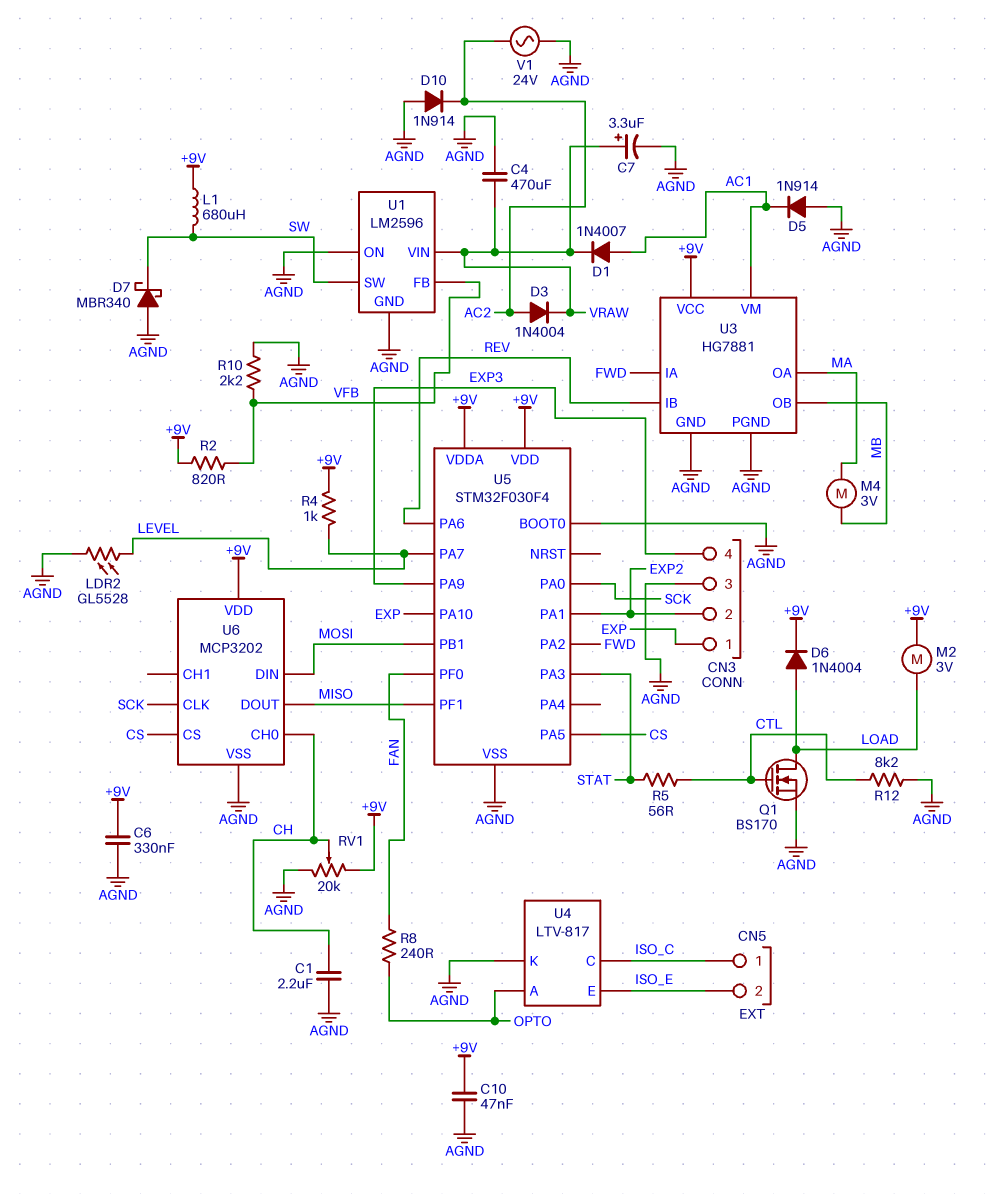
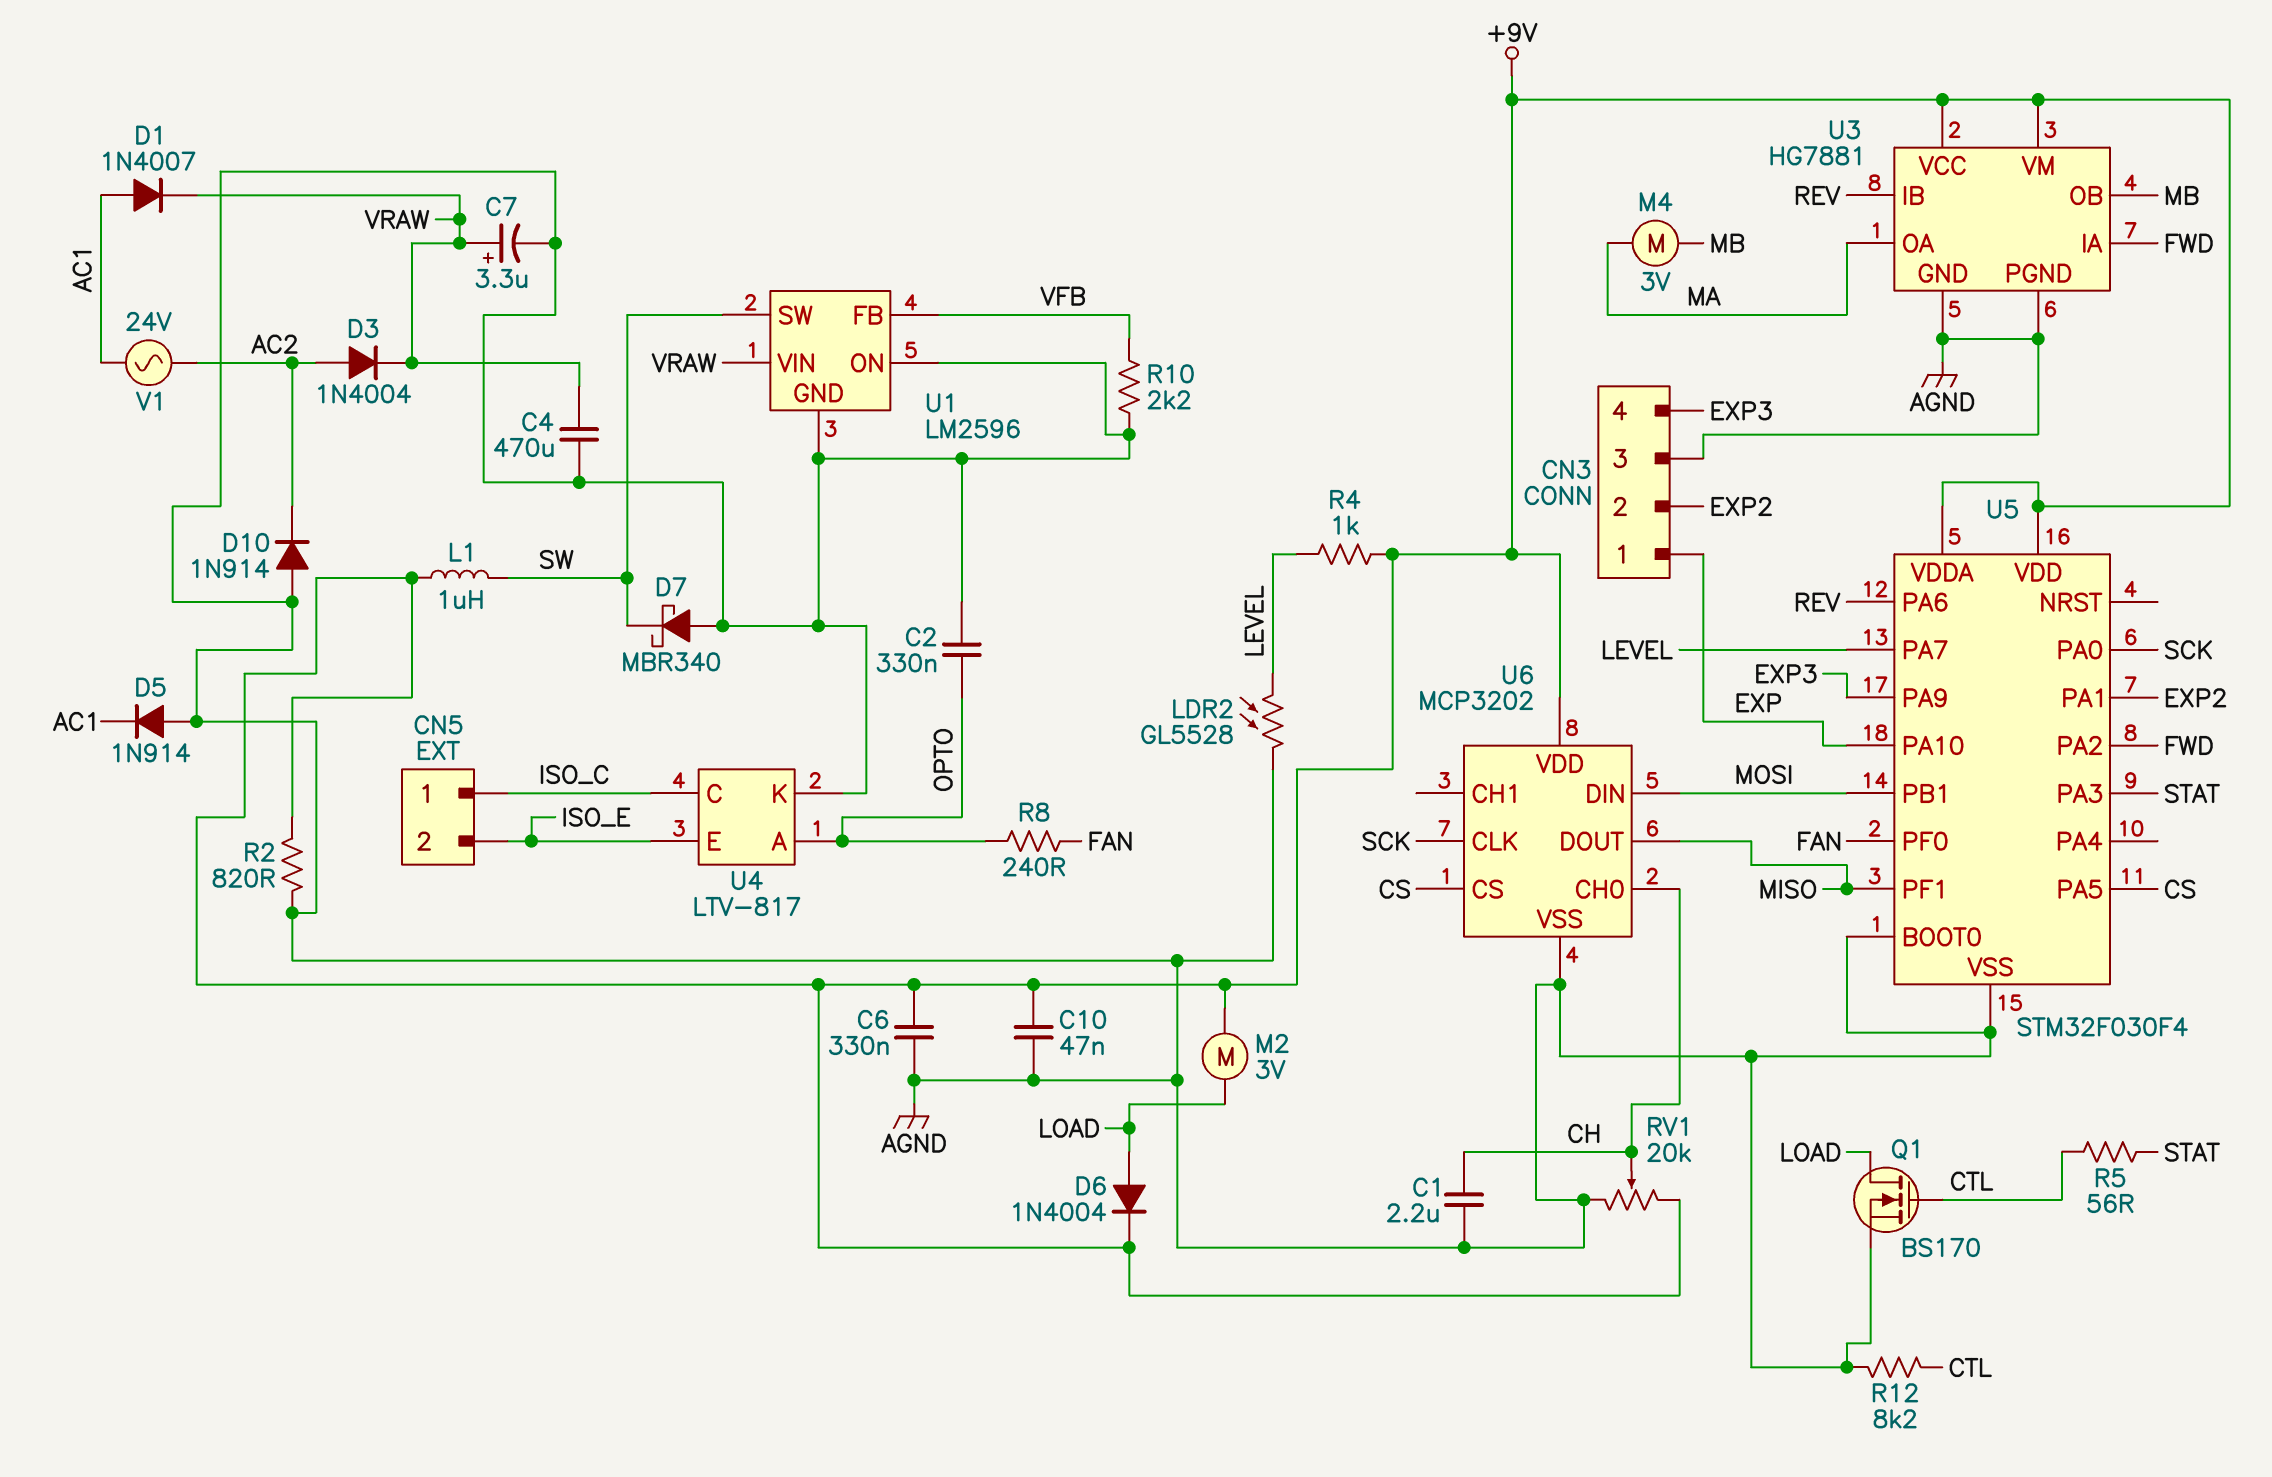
C2: none -> 330nF (AGND, OPTO)
L1: 680uH (+9V, SW) -> 1uH (+9V, SW)
R2: 820 (+9V, VFB) -> 820 (+9V, AGND)
U3 pin VM: AC1 -> +9V
V1: AC 24V (AC2, AGND) -> AC 24V (AC1, AC2)

